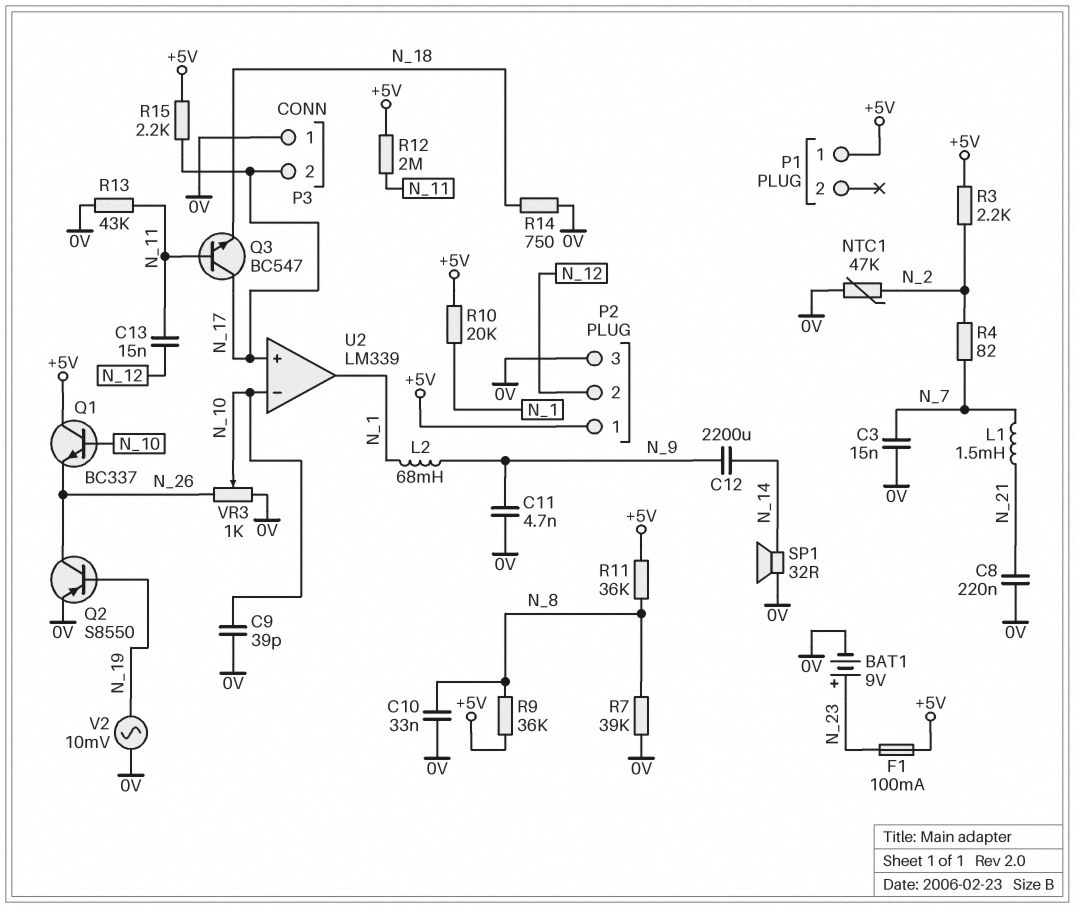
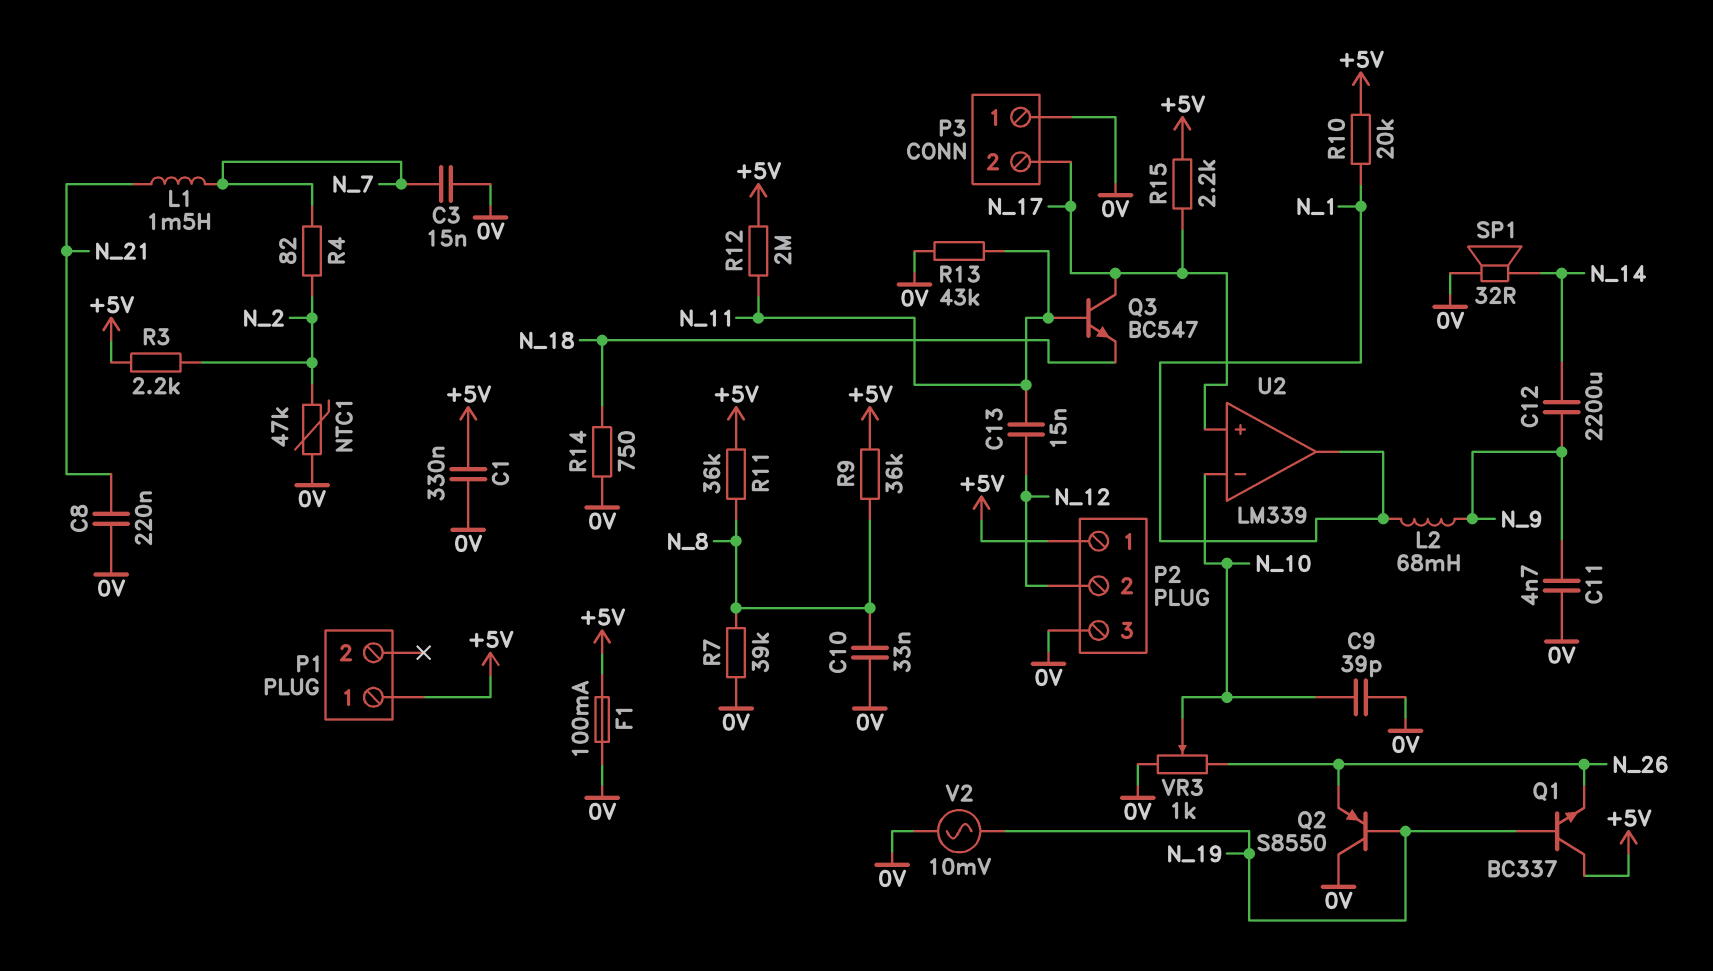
BAT1: 9V (plus N_23, minus 0V) -> none
C1: none -> 330nF (+5V, 0V)
F1: 100mA (+5V, N_23) -> 100mA (+5V, 0V)
Q1: NPN BC337 (B N_10, C +5V, E N_26) -> NPN BC337 (B N_19, C +5V, E N_26)
Q2: PNP S8550 (B N_19, C N_26, E 0V) -> PNP S8550 (B N_19, C 0V, E N_26)

